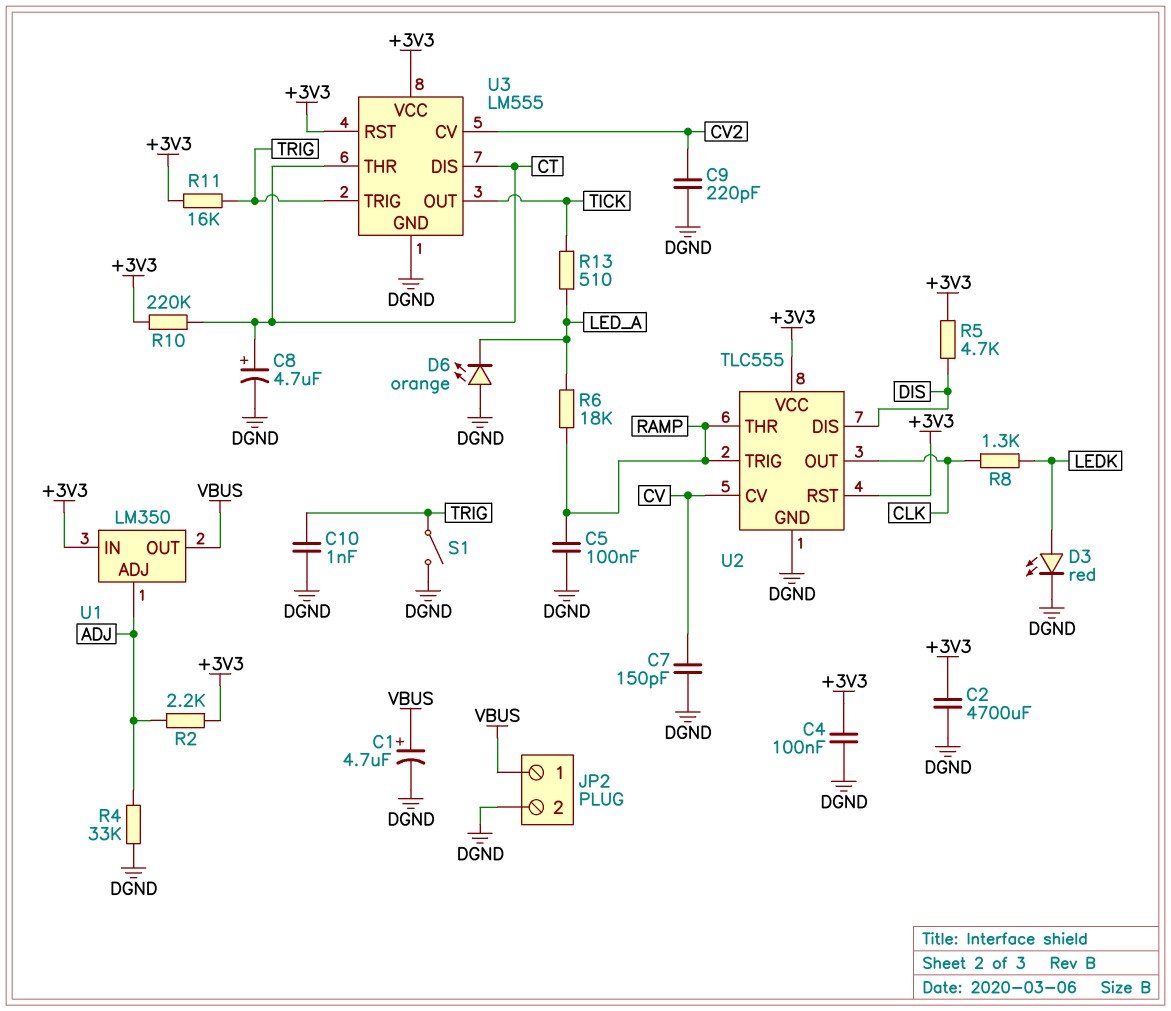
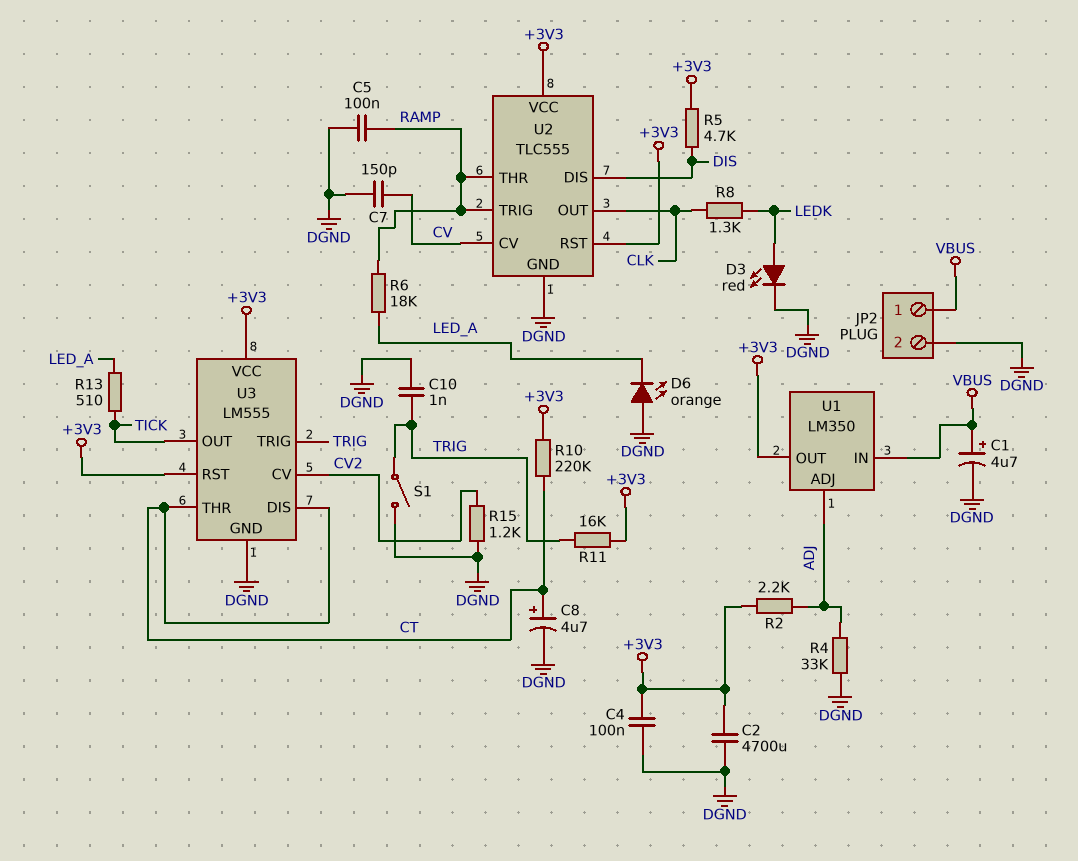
C9: 220pF (CV2, DGND) -> none
R15: none -> 1.2k (CV2, DGND)
U1 pin IN: +3V3 -> VBUS
U1 pin OUT: VBUS -> +3V3

